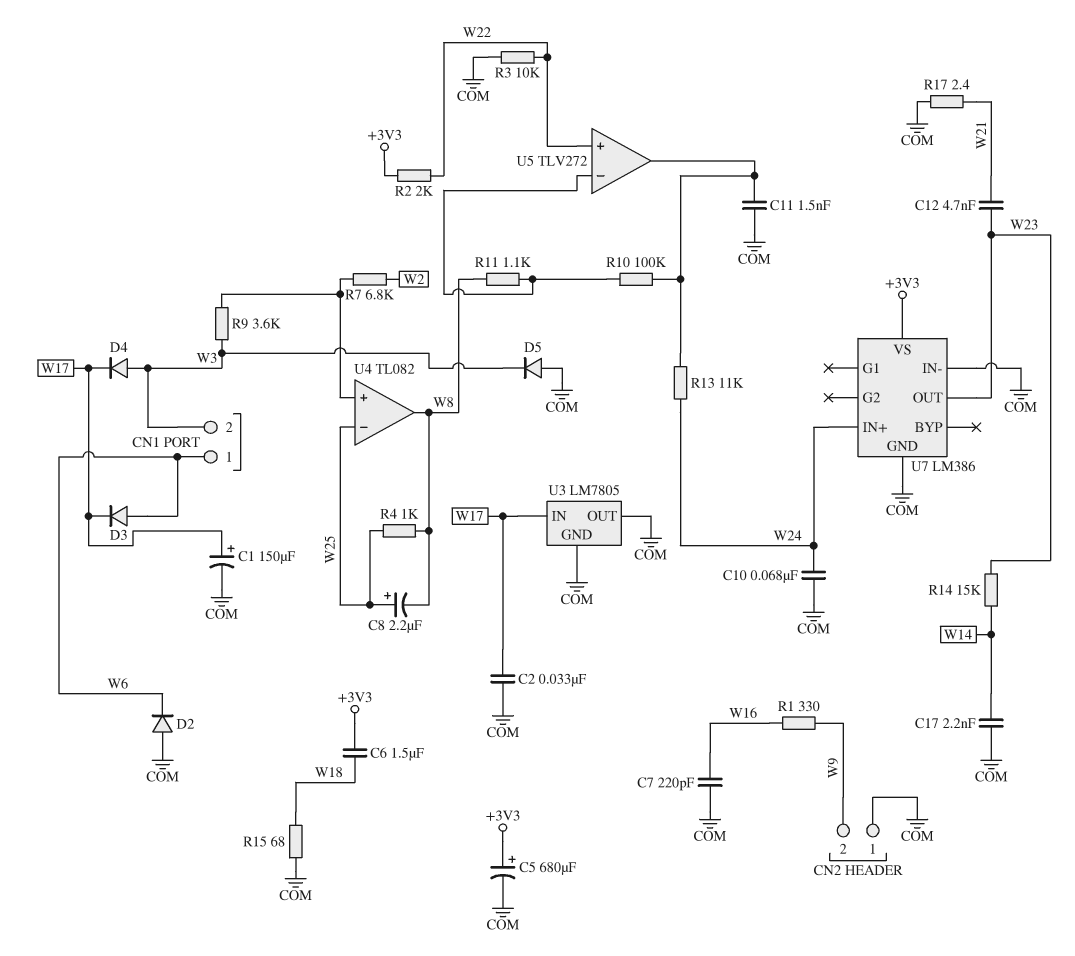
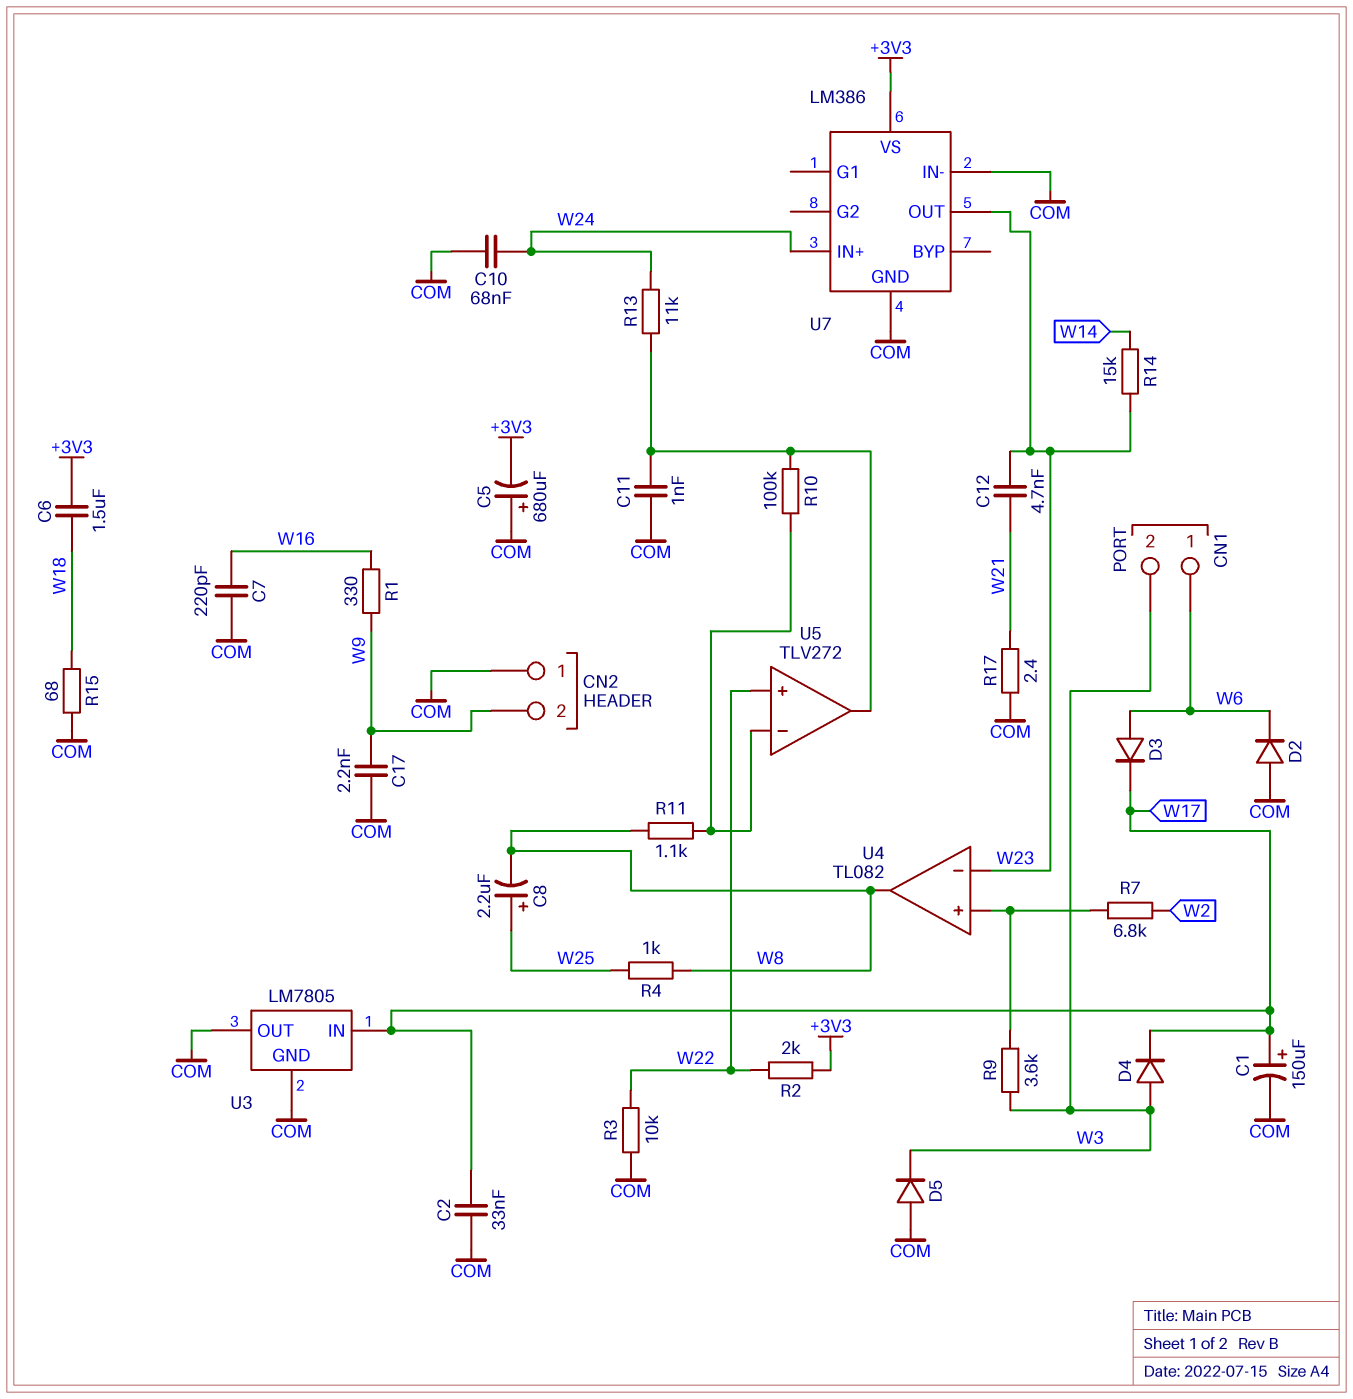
C5: 680uF (plus +3V3, minus COM) -> 680uF (plus COM, minus +3V3)
C11: 1.5nF (COM, U5/out) -> 1nF (COM, U5/out)
C17: 2.2nF (COM, W14) -> 2.2nF (COM, W9)
U4 pin in-: W25 -> W23

